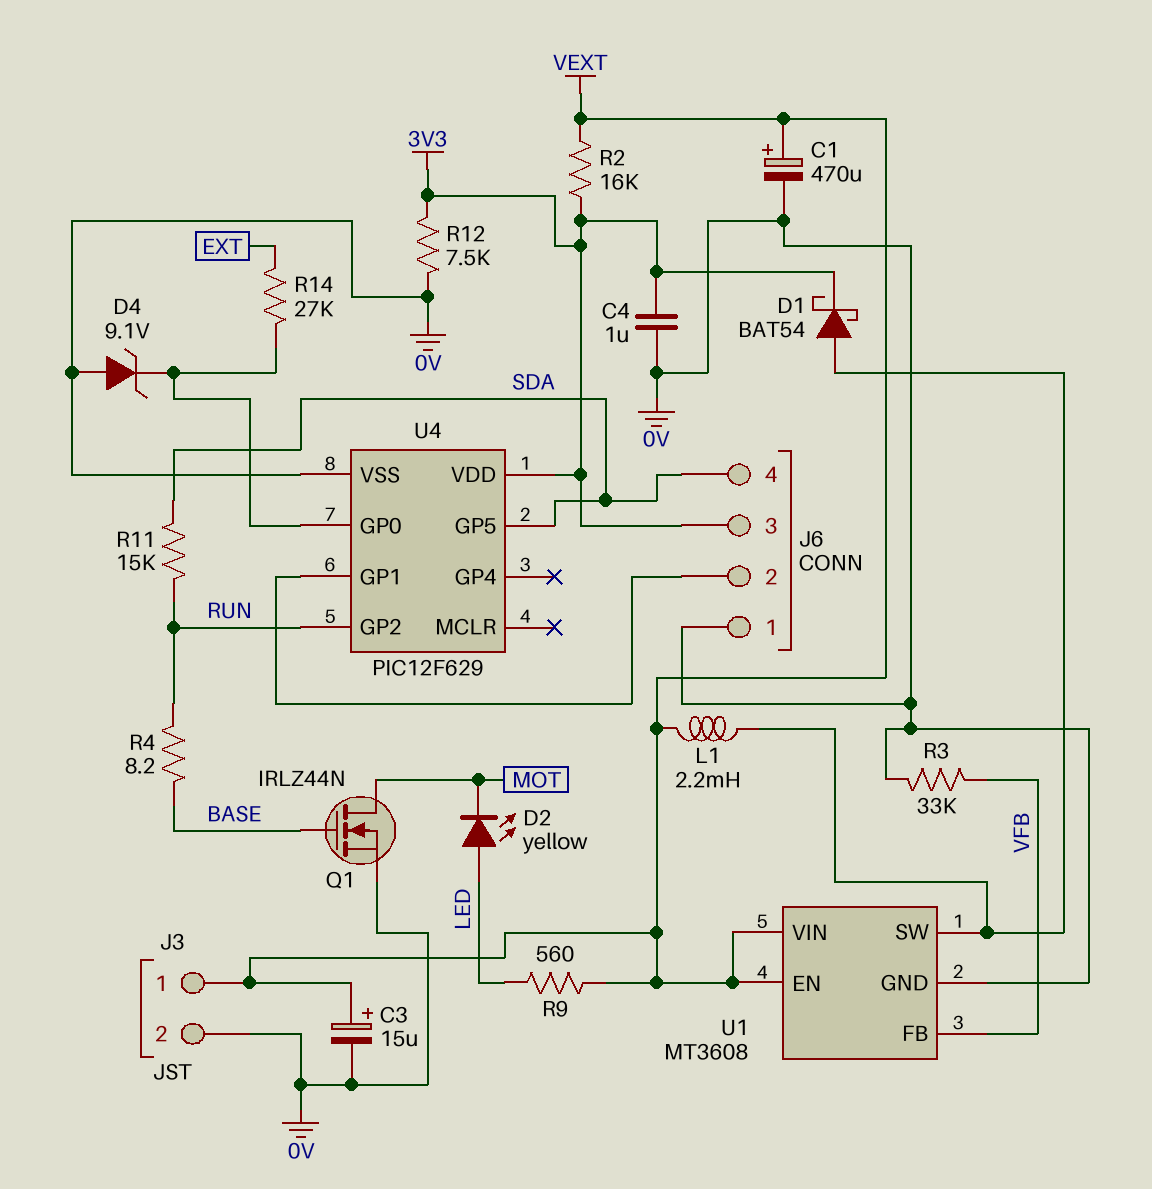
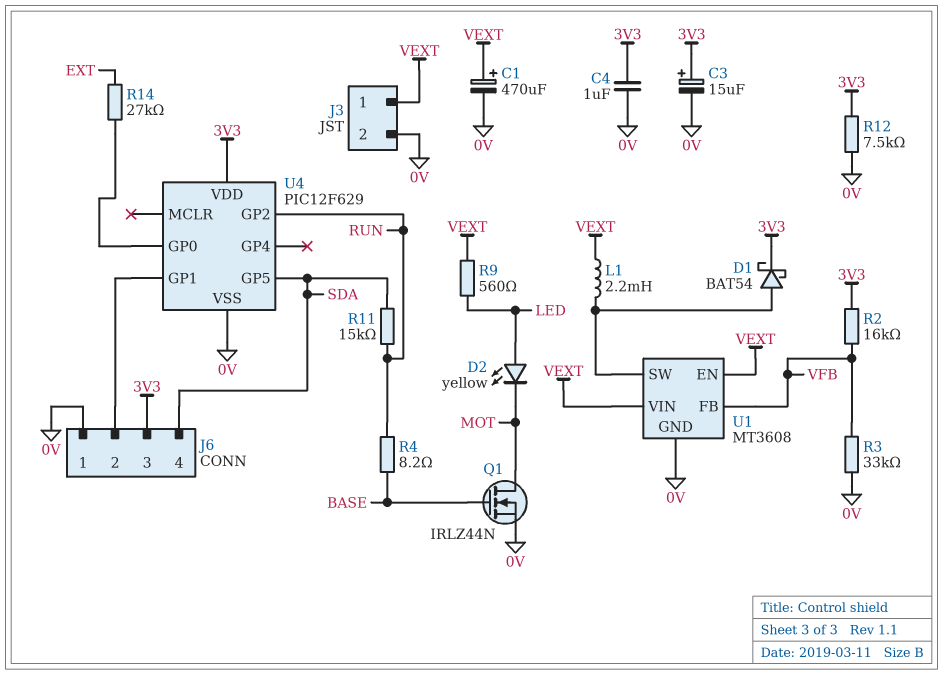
C3: 15uF (plus VEXT, minus 0V) -> 15uF (plus 3V3, minus 0V)
D4: zener 9.1V (A 0V, K U4/GP0) -> none
R2: 16k (3V3, VEXT) -> 16k (3V3, VFB)

